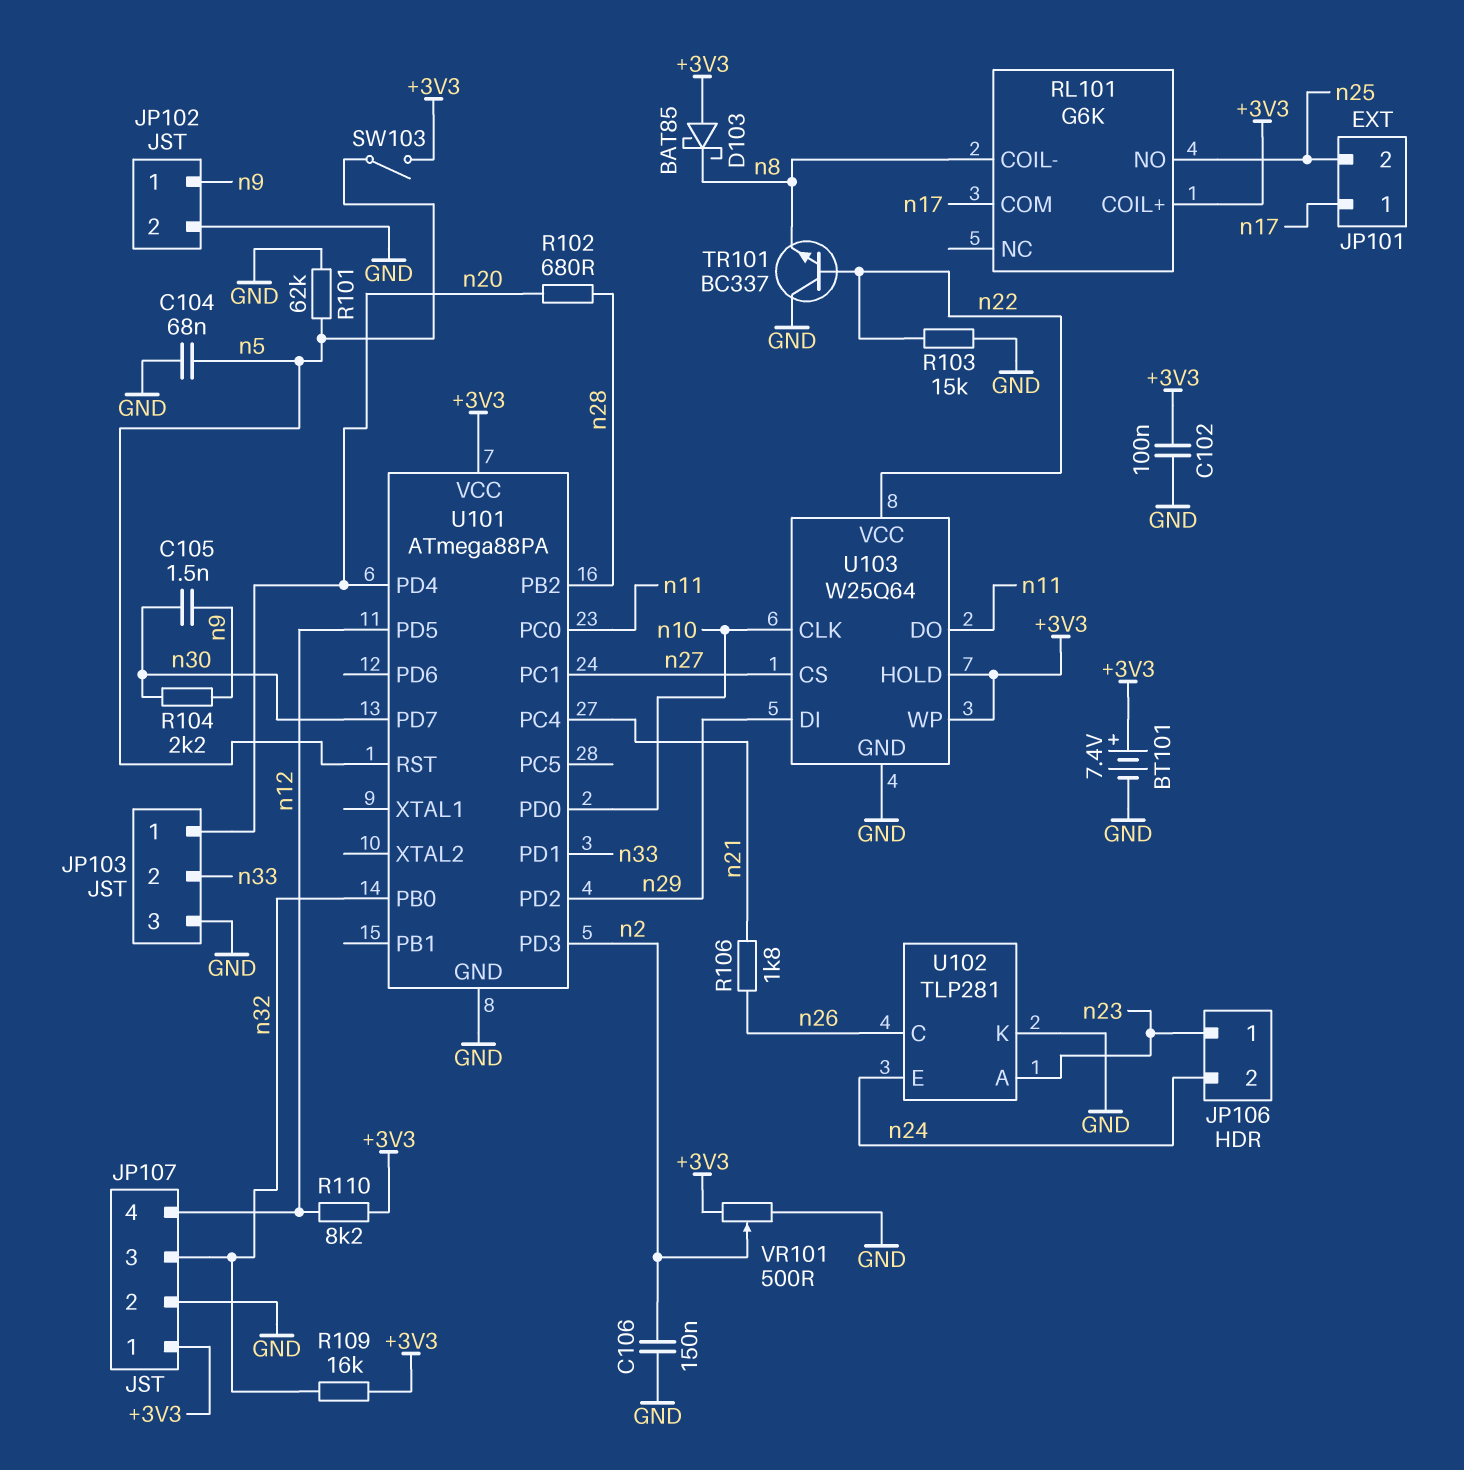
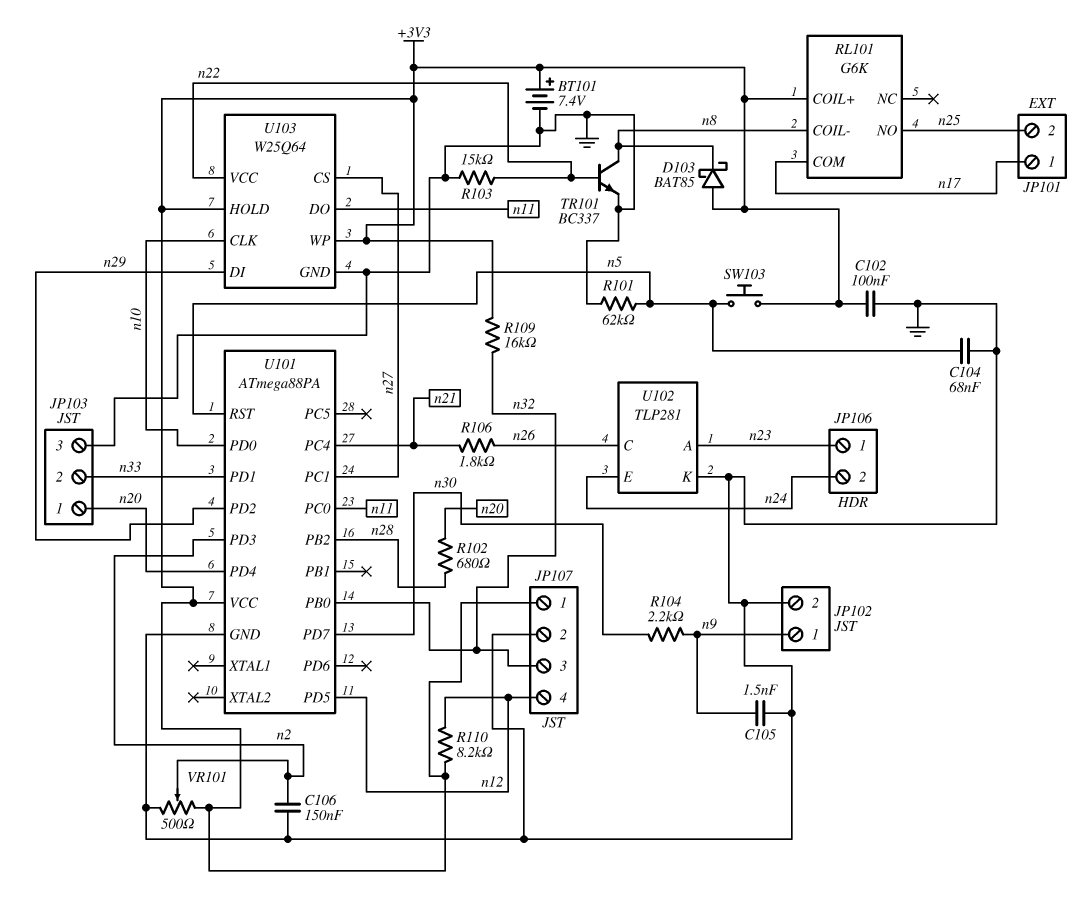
C105: 1.5nF (n9, n30) -> 1.5nF (GND, n9)
SW103: switch (+3V3, n5) -> button (+3V3, n5)
TR101: NPN BC337 (B n22, C GND, E n8) -> NPN BC337 (B n22, C n8, E GND)

